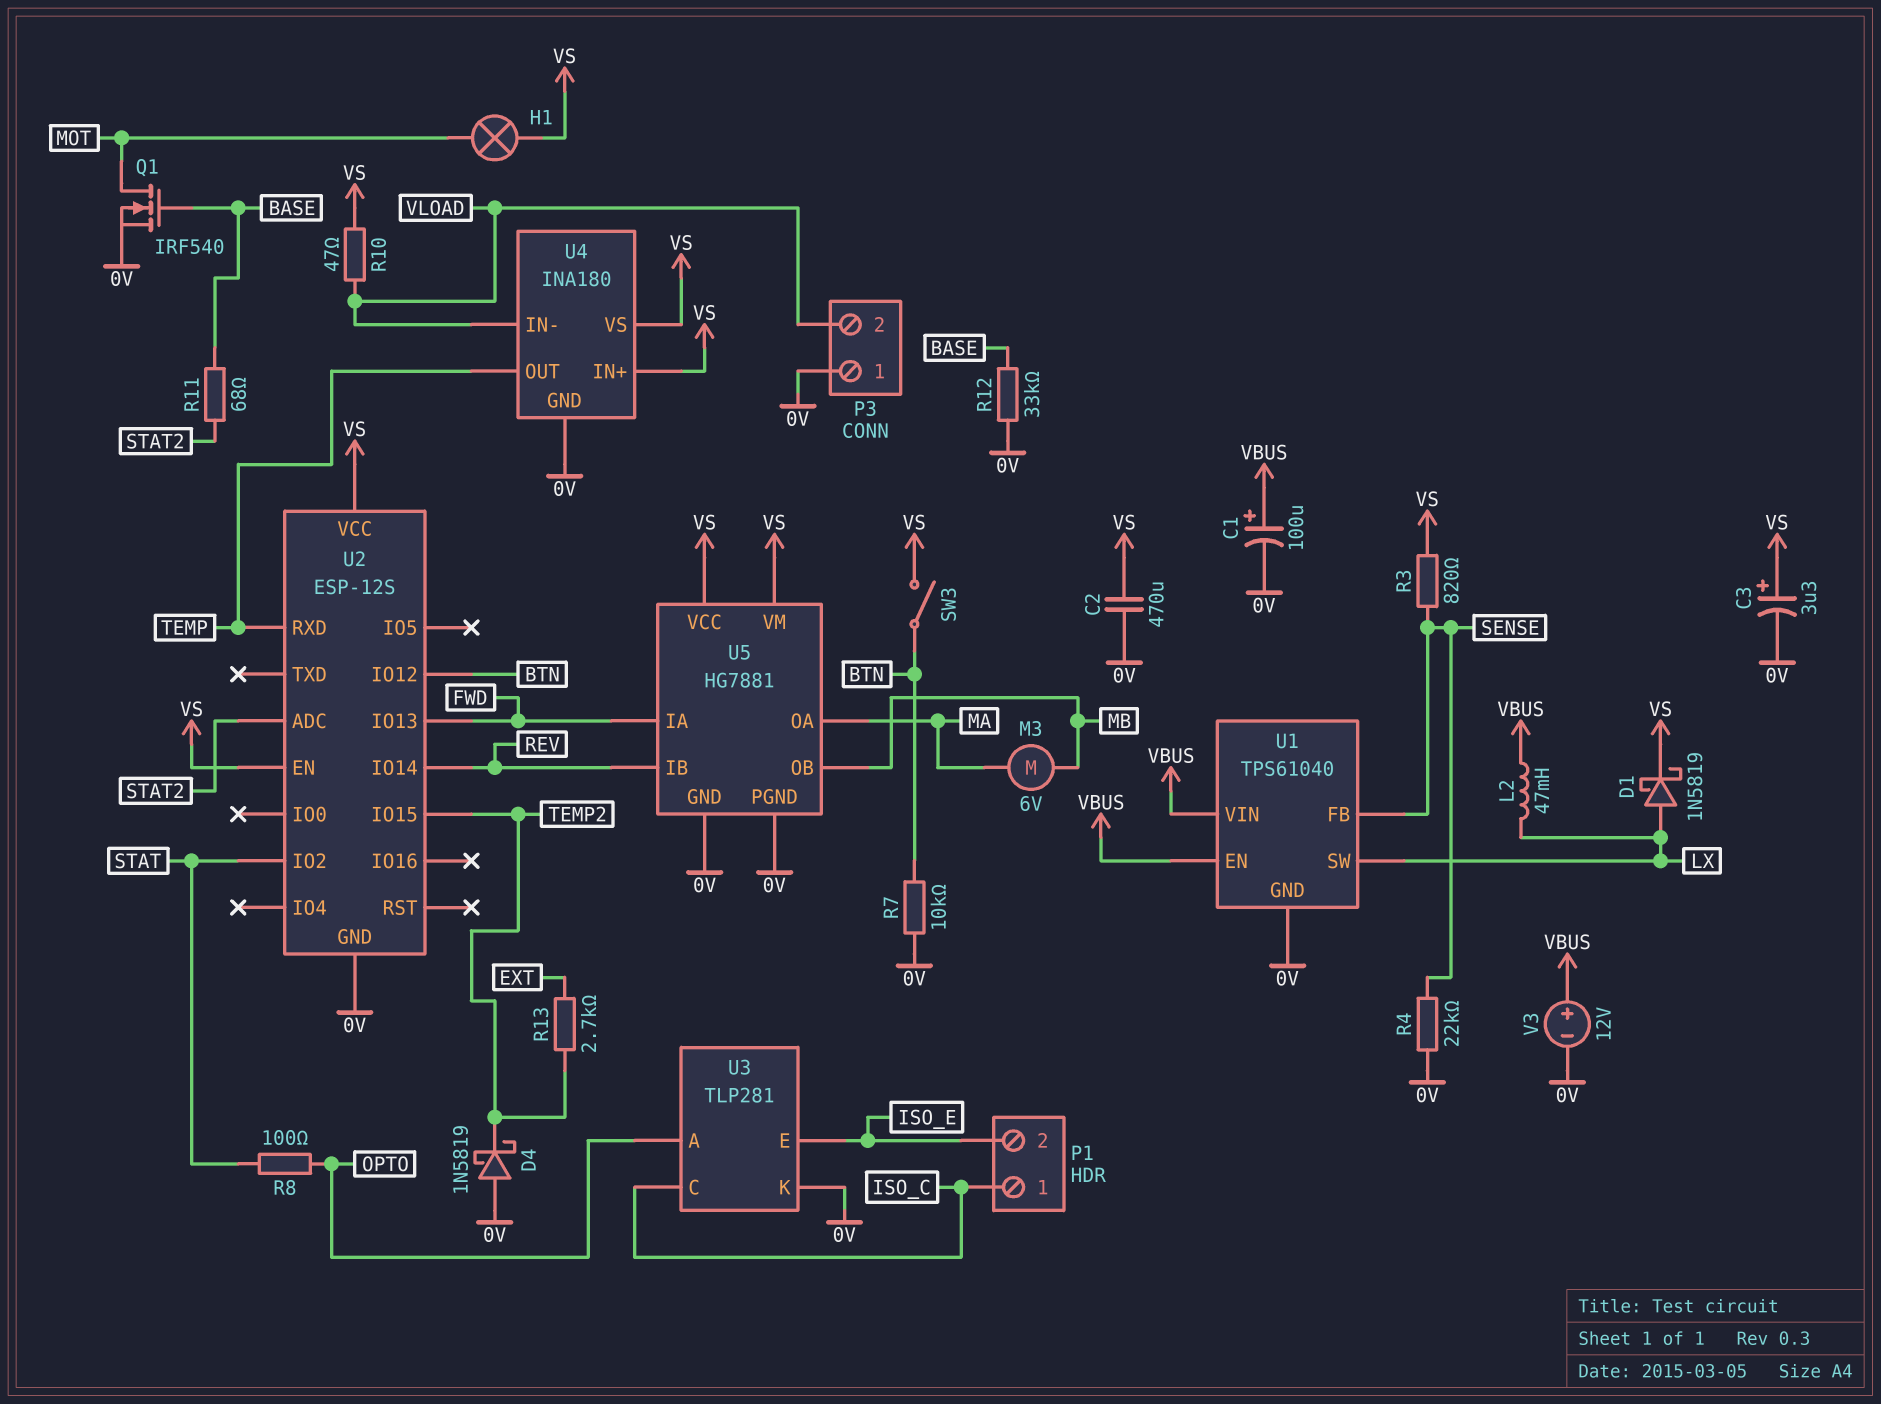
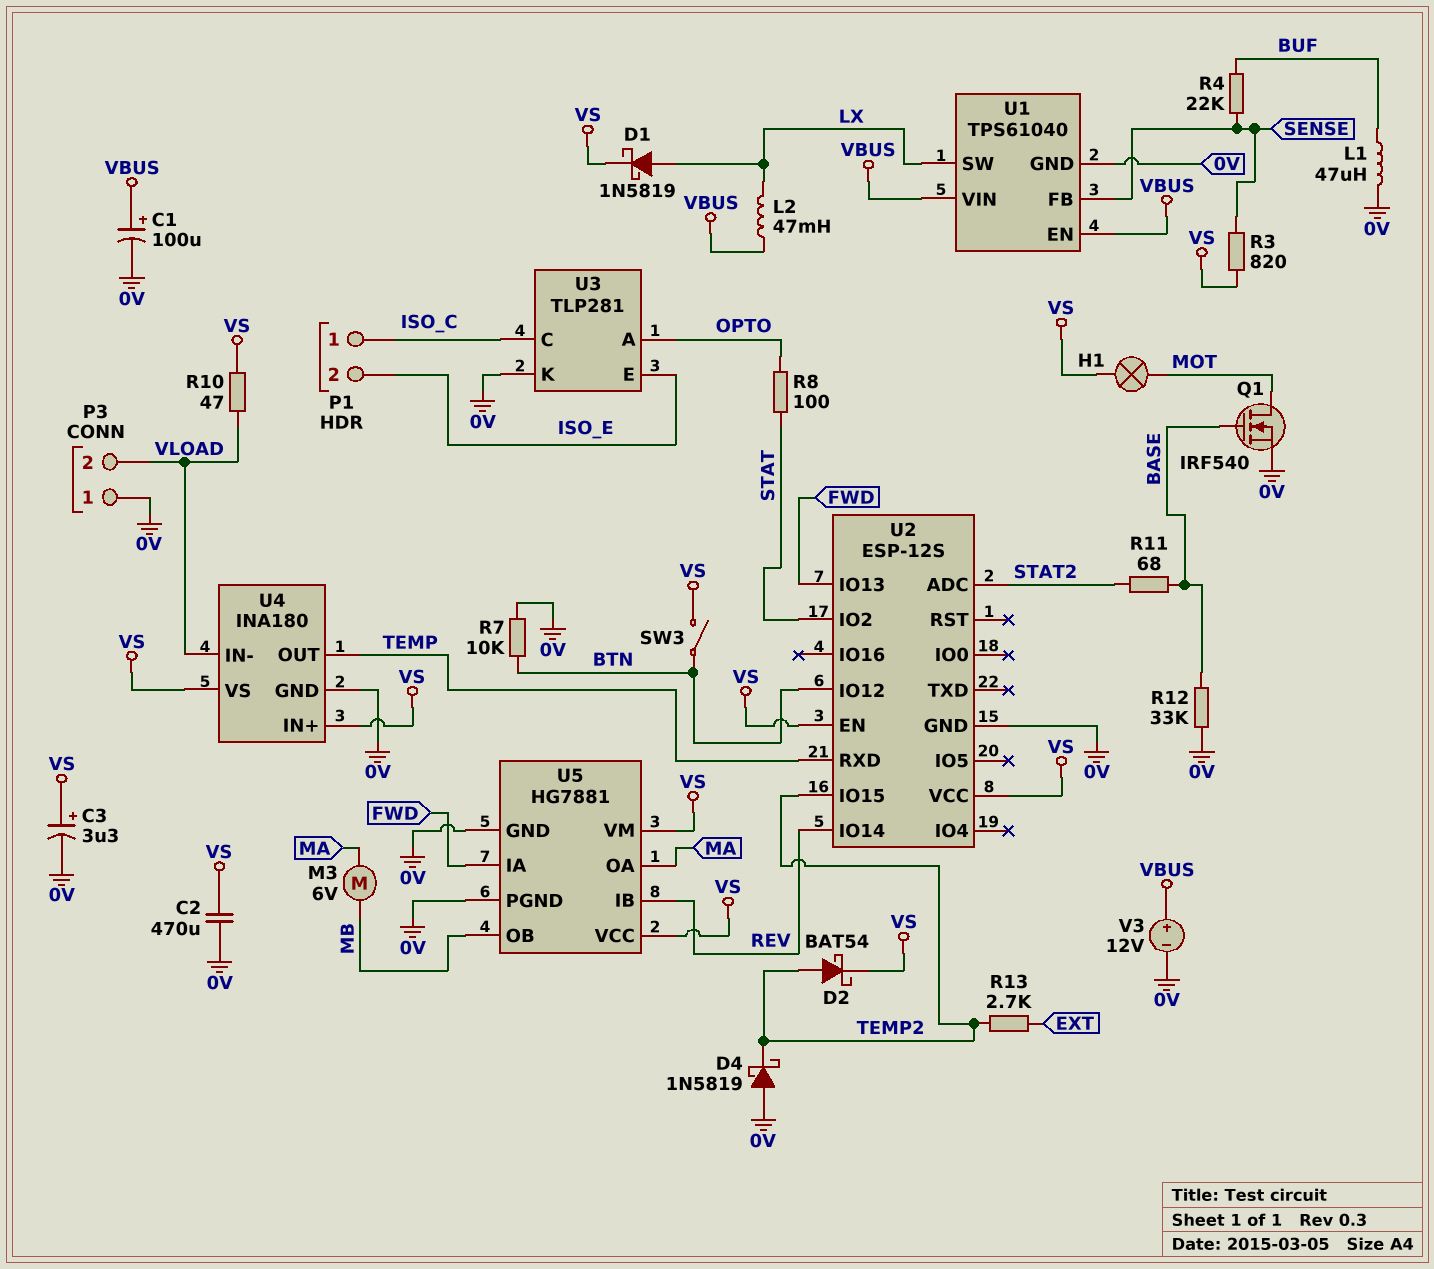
D2: none -> schottky BAT54 (A TEMP2, K VS)
L1: none -> 47uH (0V, BUF)
R4: 22k (0V, SENSE) -> 22k (BUF, SENSE)

